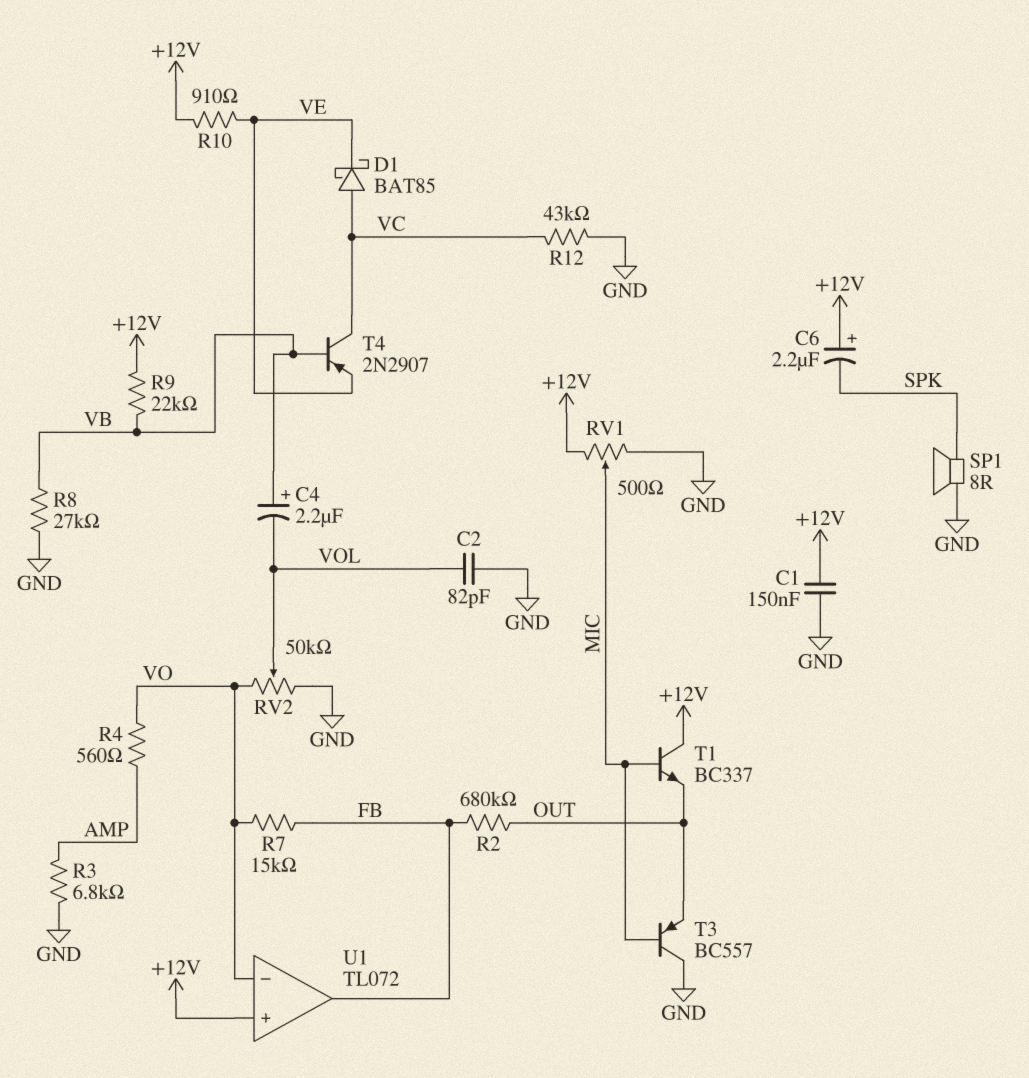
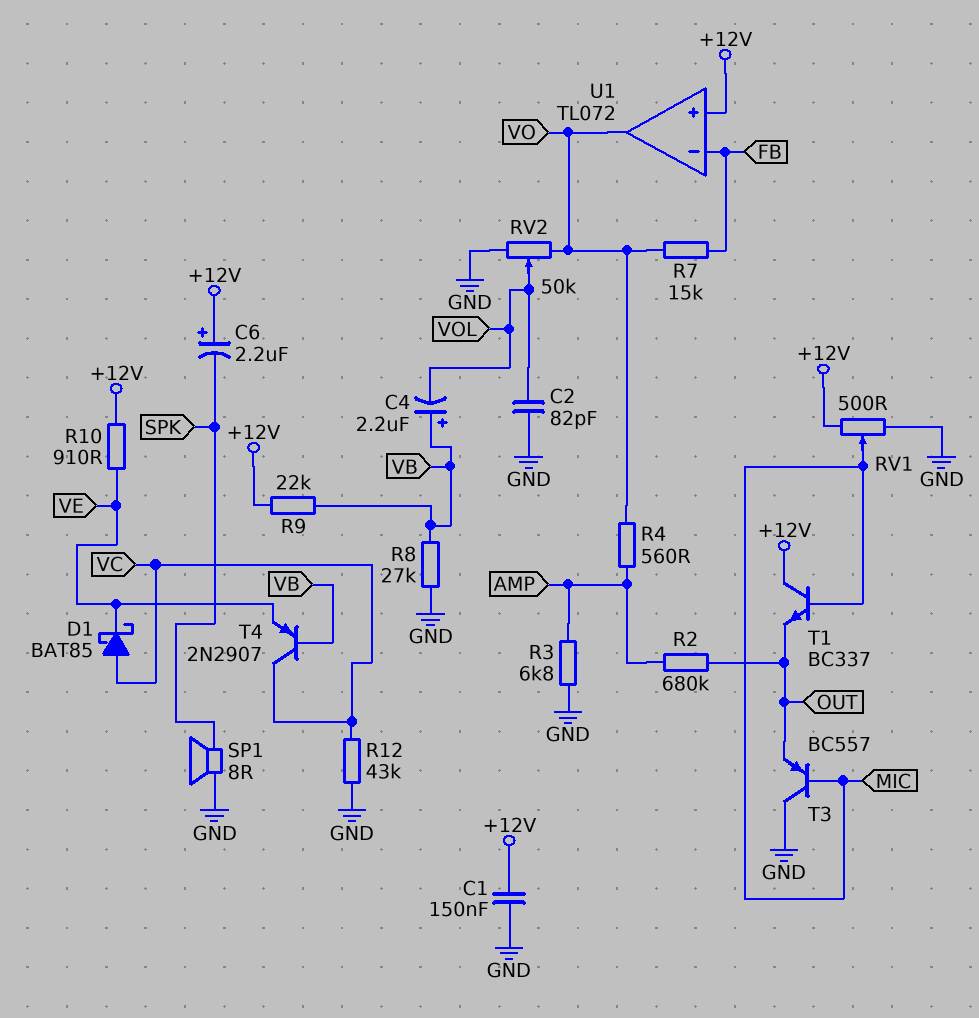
R2: 680k (FB, OUT) -> 680k (AMP, OUT)
U1 pin in-: VO -> FB
U1 pin out: FB -> VO

